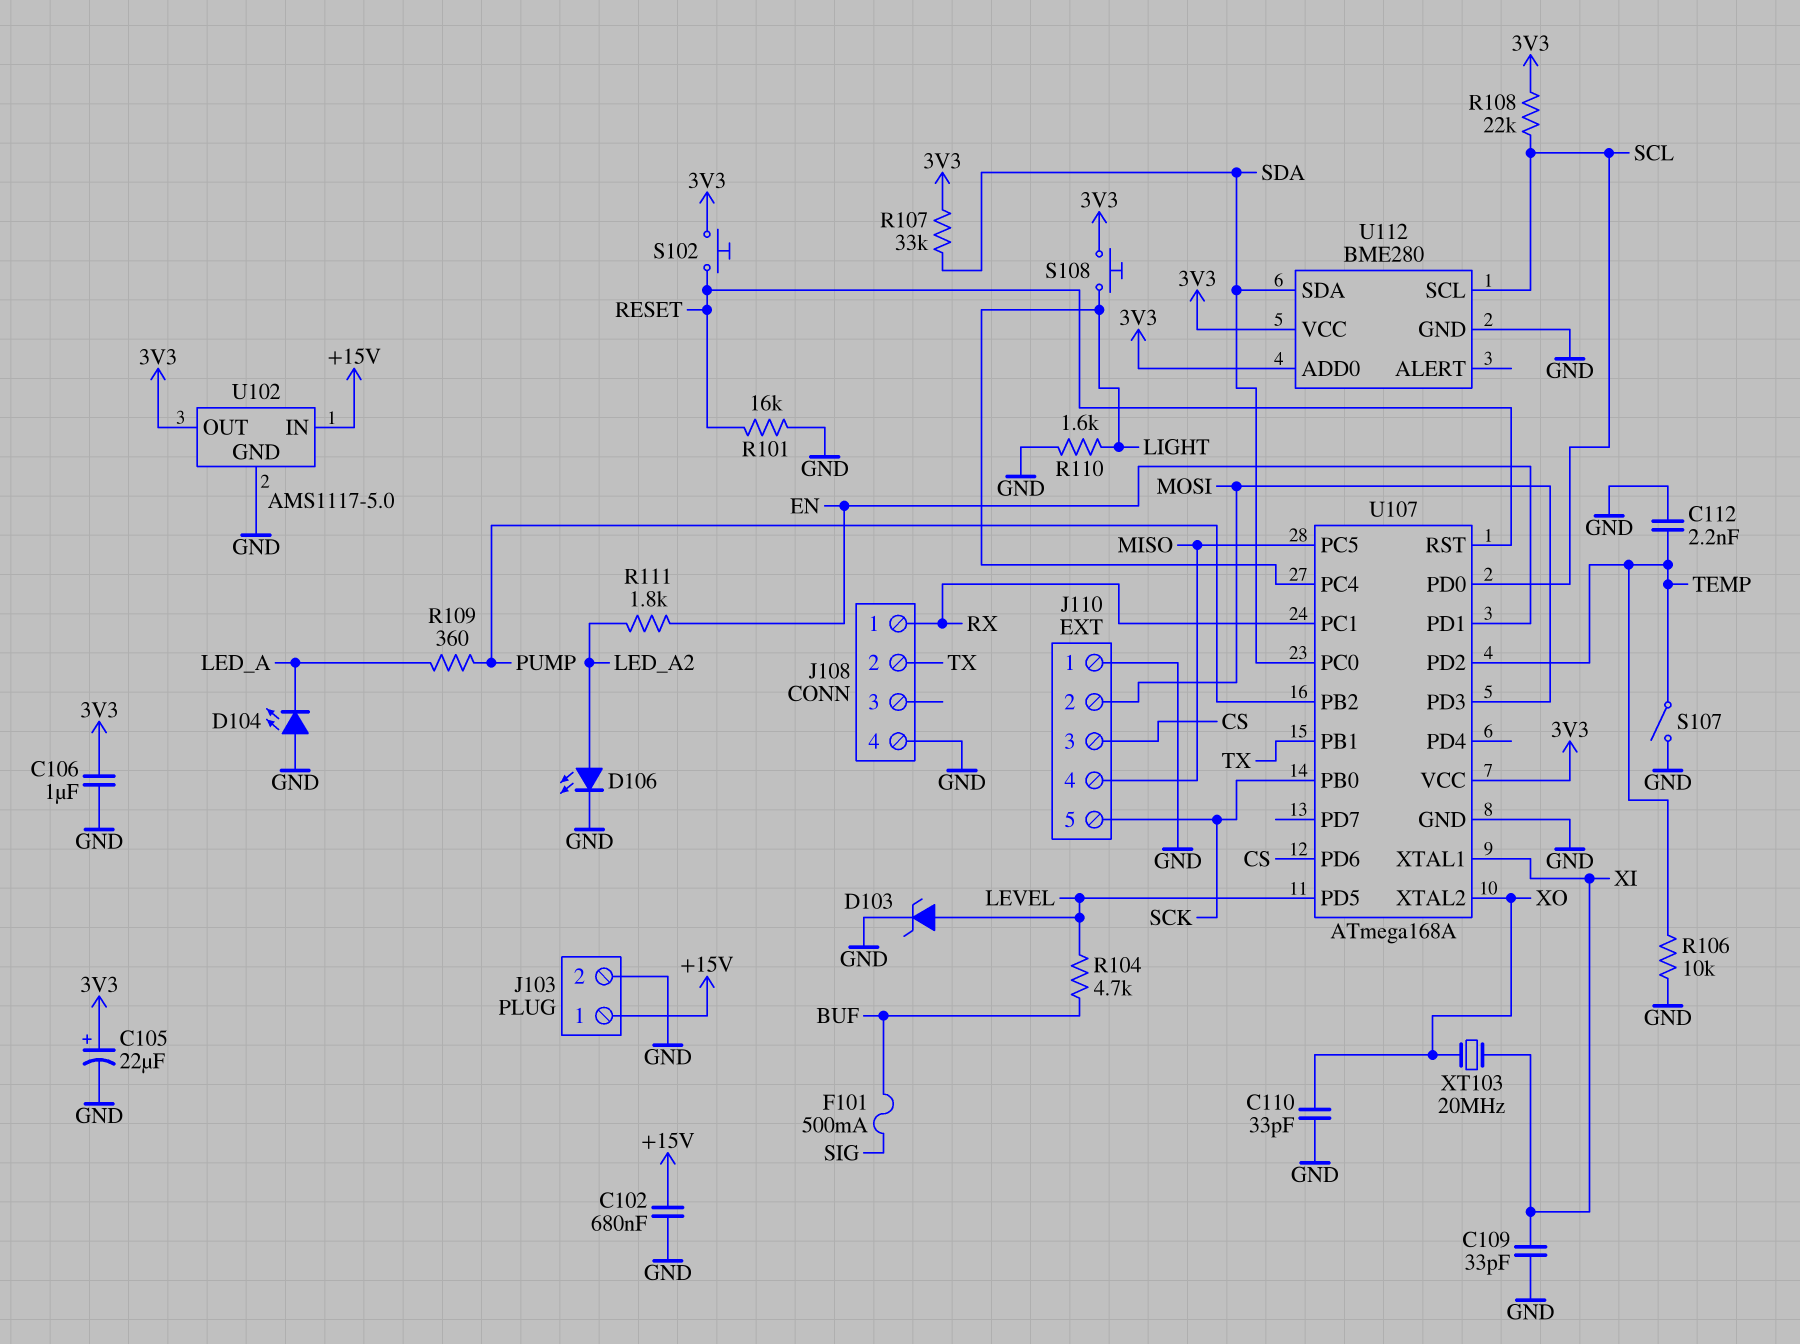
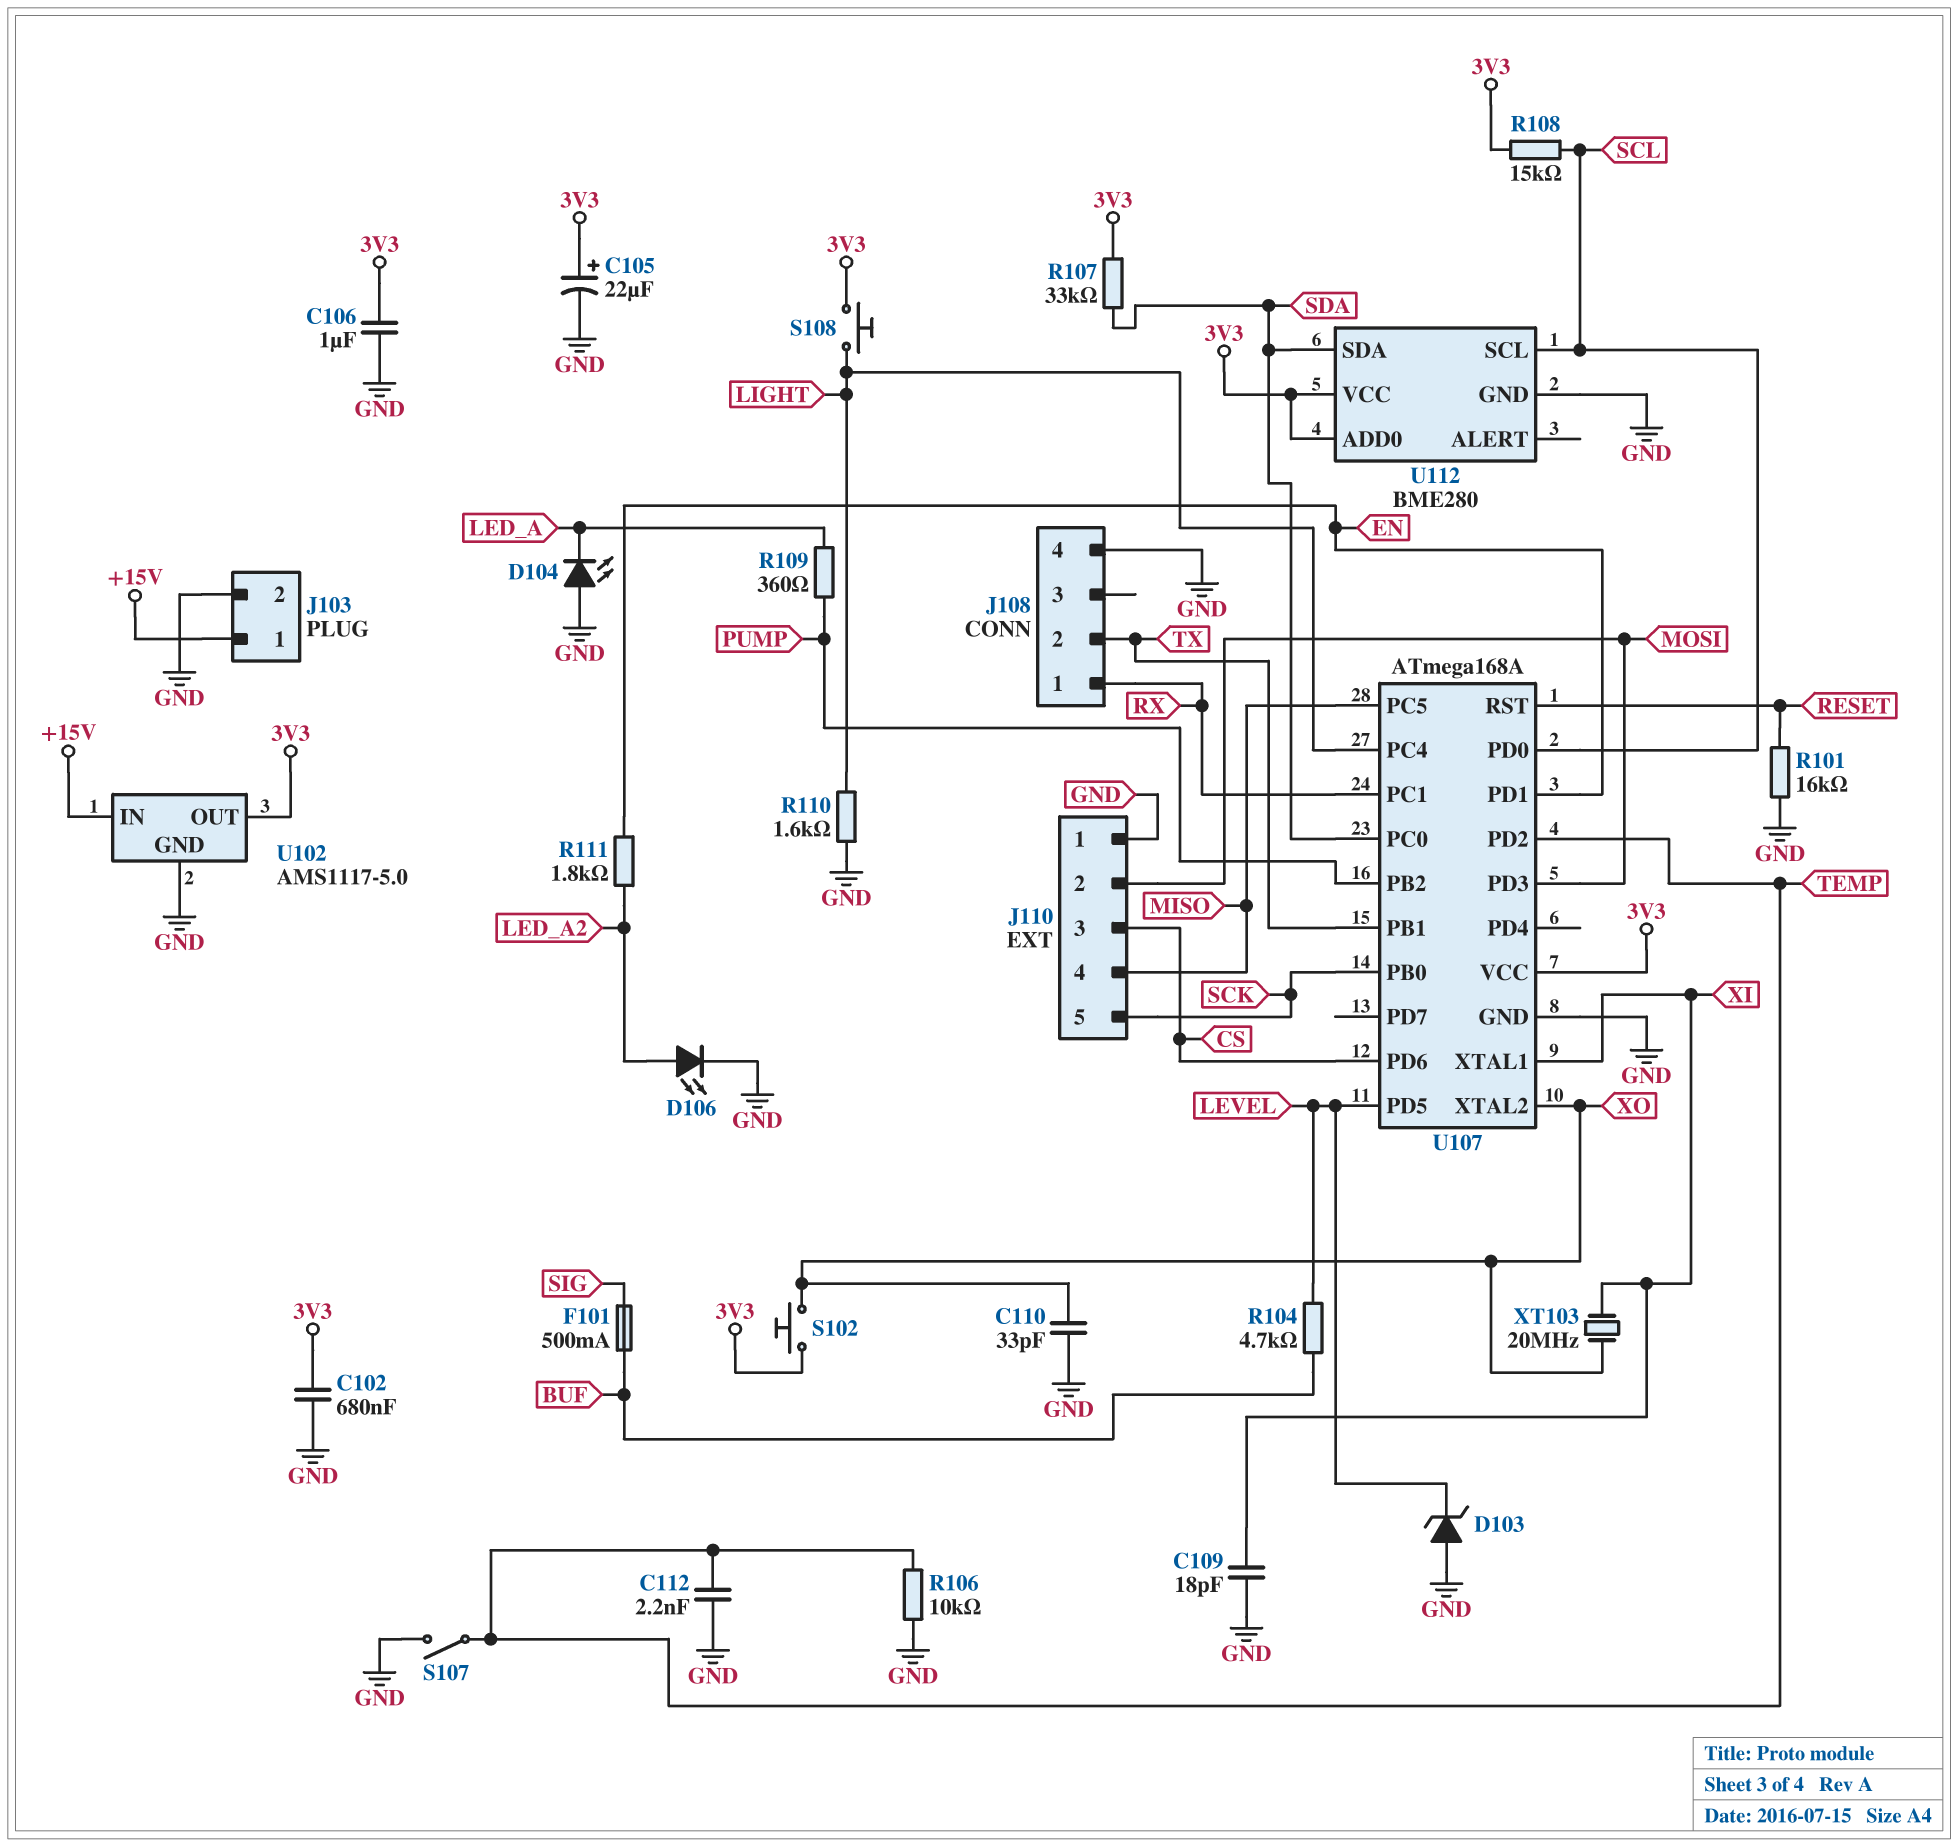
C102: 680nF (+15V, GND) -> 680nF (3V3, GND)
C109: 33pF (GND, XI) -> 18pF (GND, XI)
D103: zener (A LEVEL, K GND) -> zener (A GND, K LEVEL)
R108: 22k (3V3, SCL) -> 15k (3V3, SCL)
S102: button (3V3, RESET) -> button (3V3, XO)

